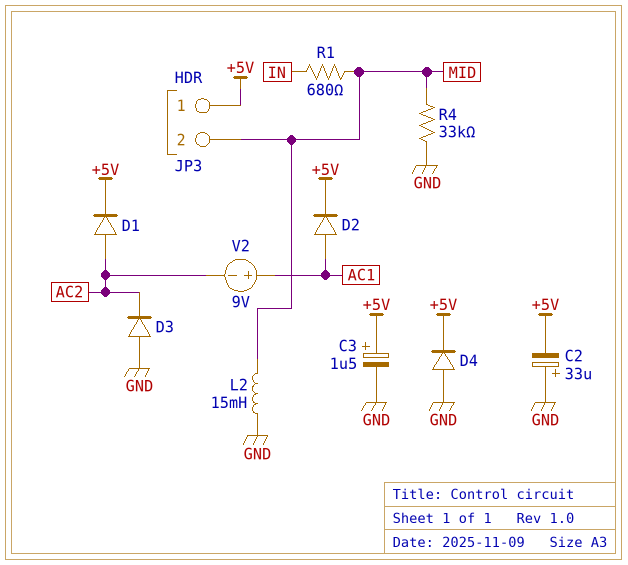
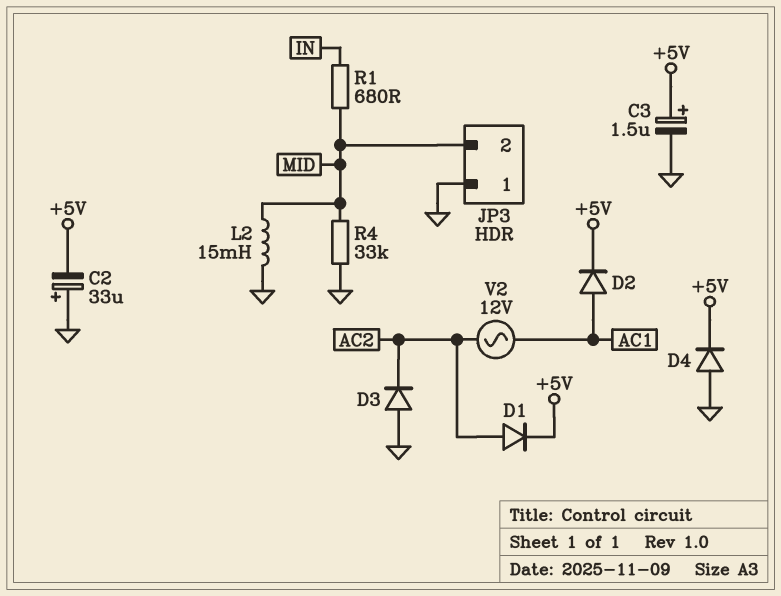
JP3 pin 1: +5V -> GND
V2: 9V (plus AC1, minus AC2) -> AC 12V (AC1, AC2)

